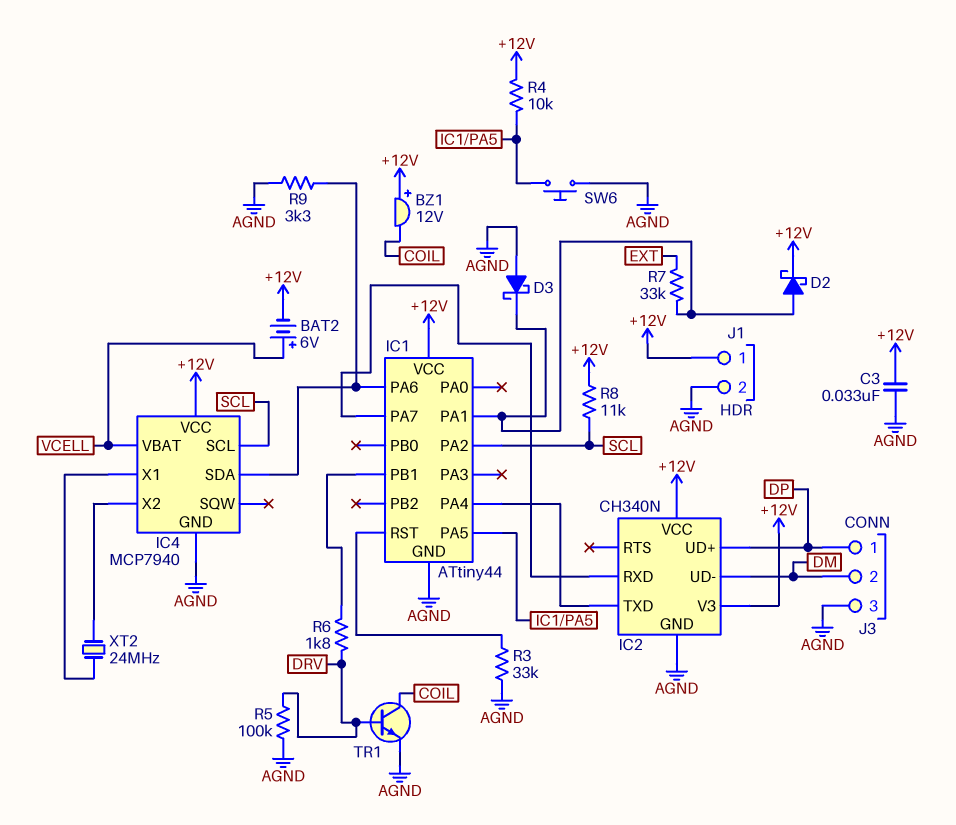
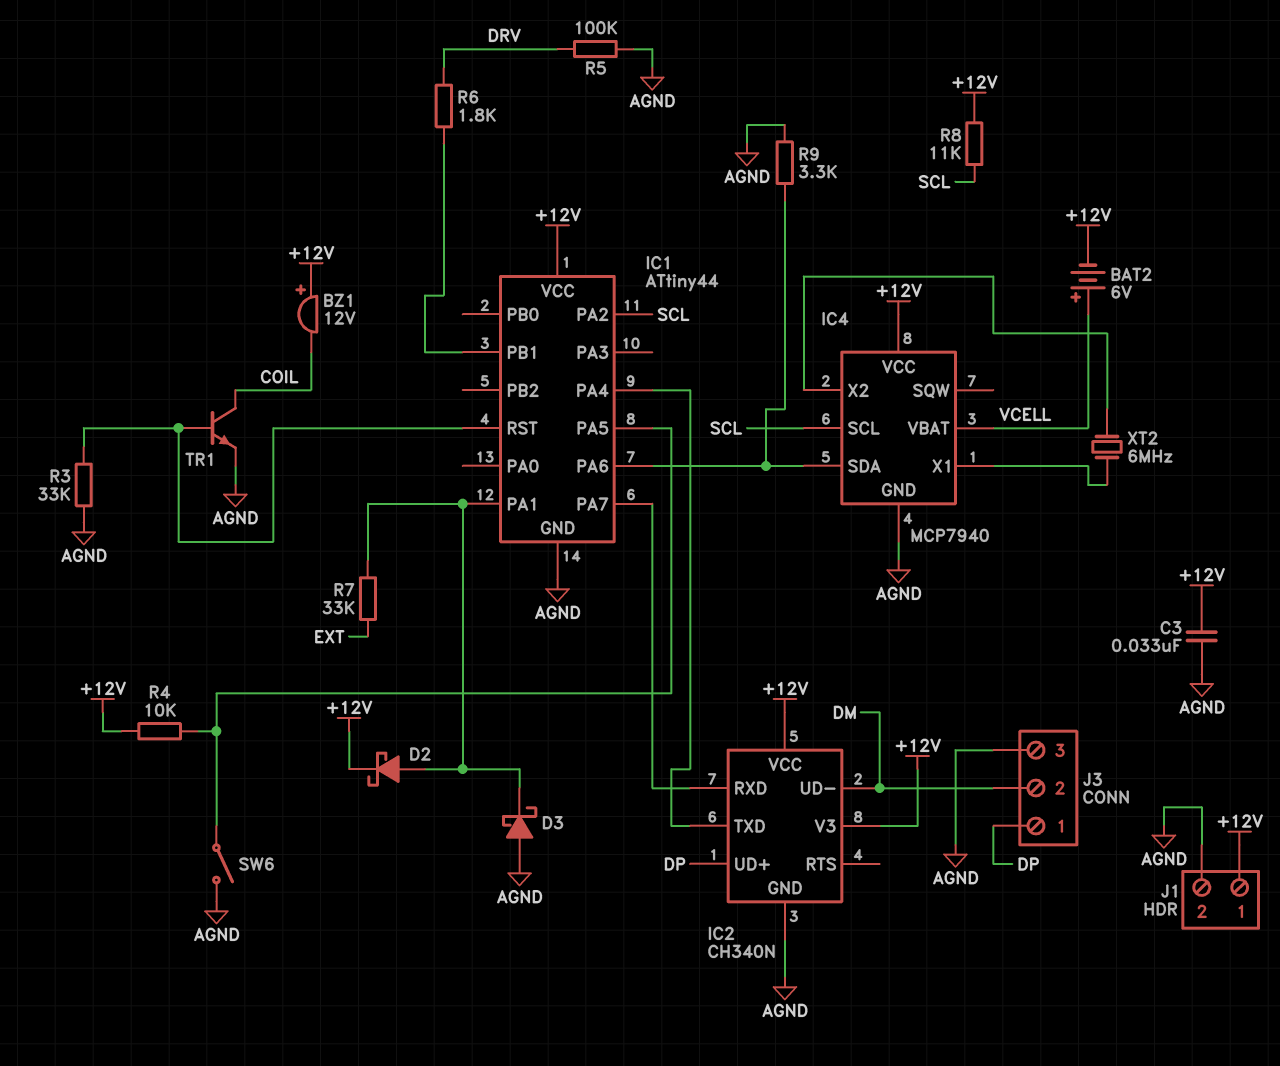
SW6: button (AGND, IC1/PA5) -> switch (AGND, IC1/PA5)
TR1: NPN (B DRV, C COIL, E AGND) -> NPN (B IC1/RST, C COIL, E AGND)
XT2: 24MHz (IC4/X1, IC4/X2) -> 6MHz (IC4/X1, IC4/X2)

